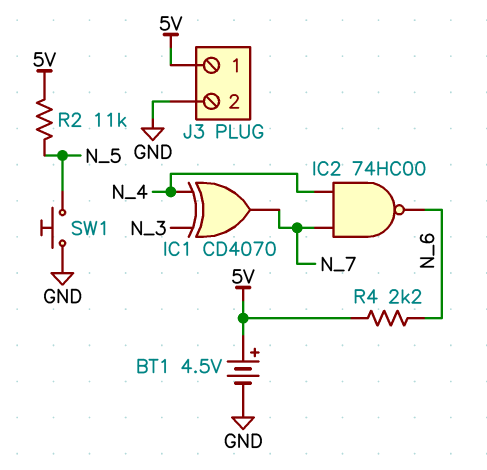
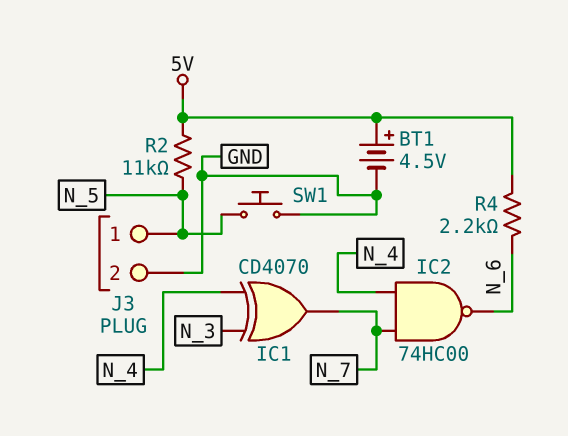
J3 pin 1: 5V -> N_5

